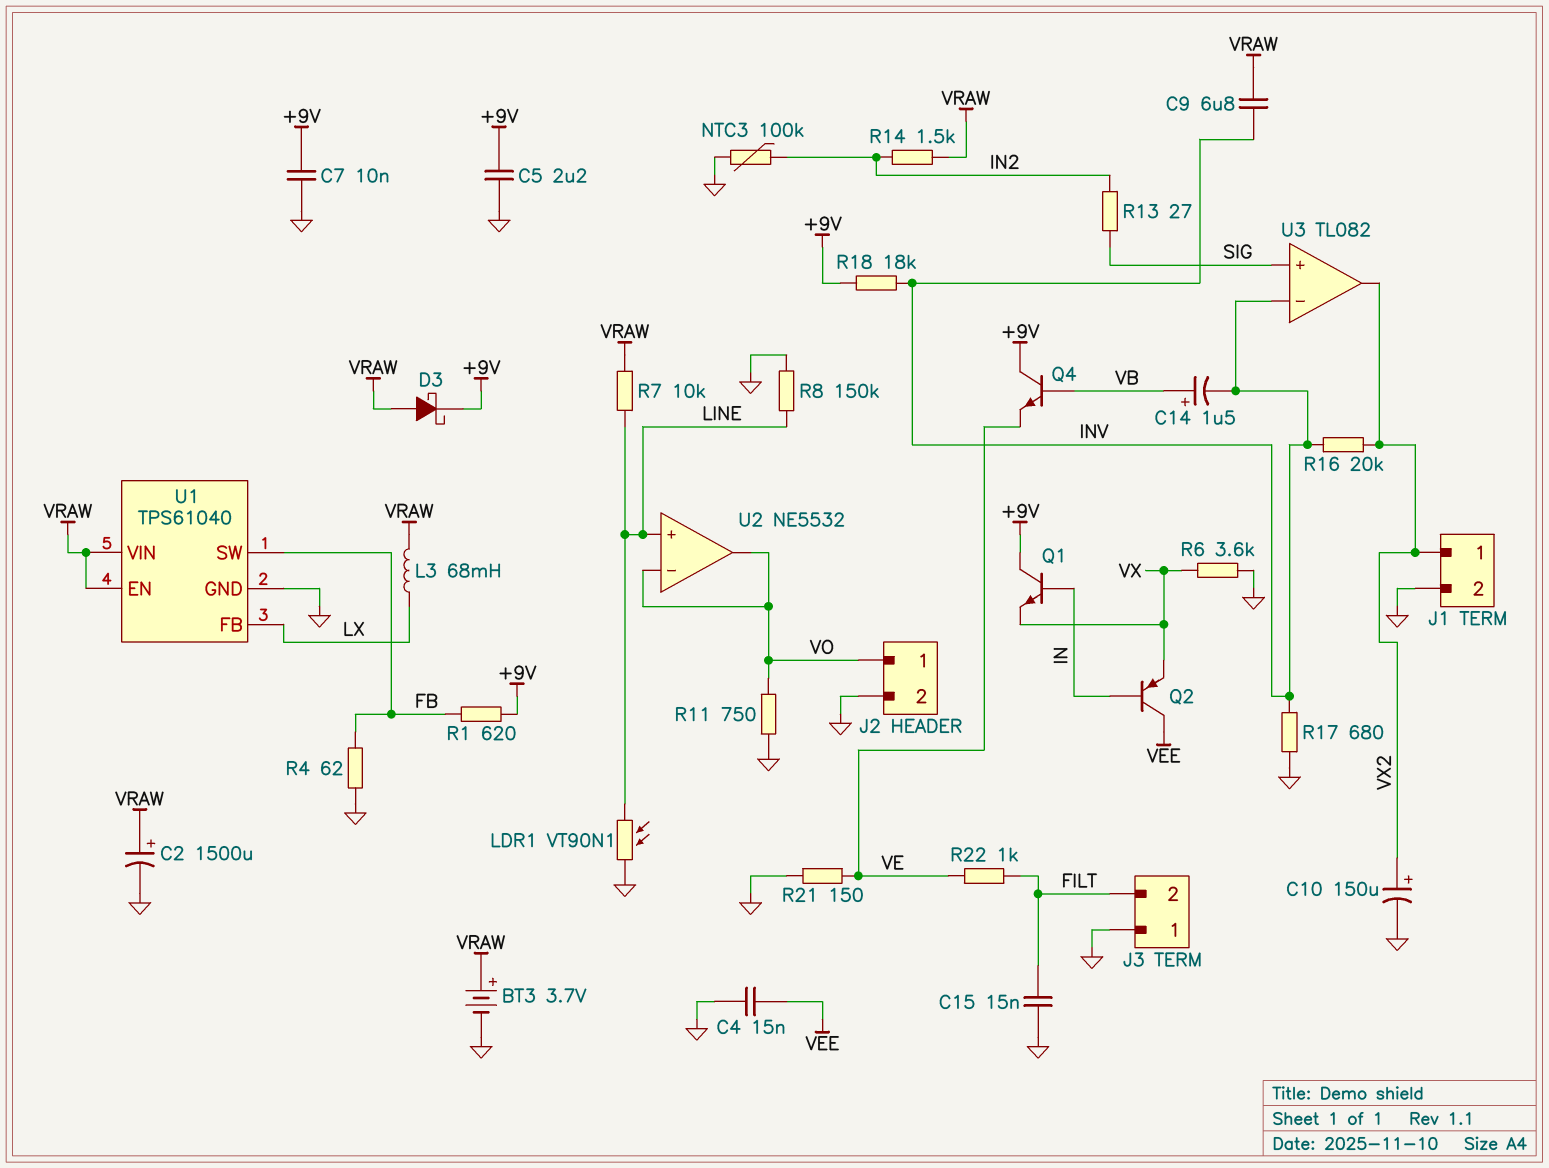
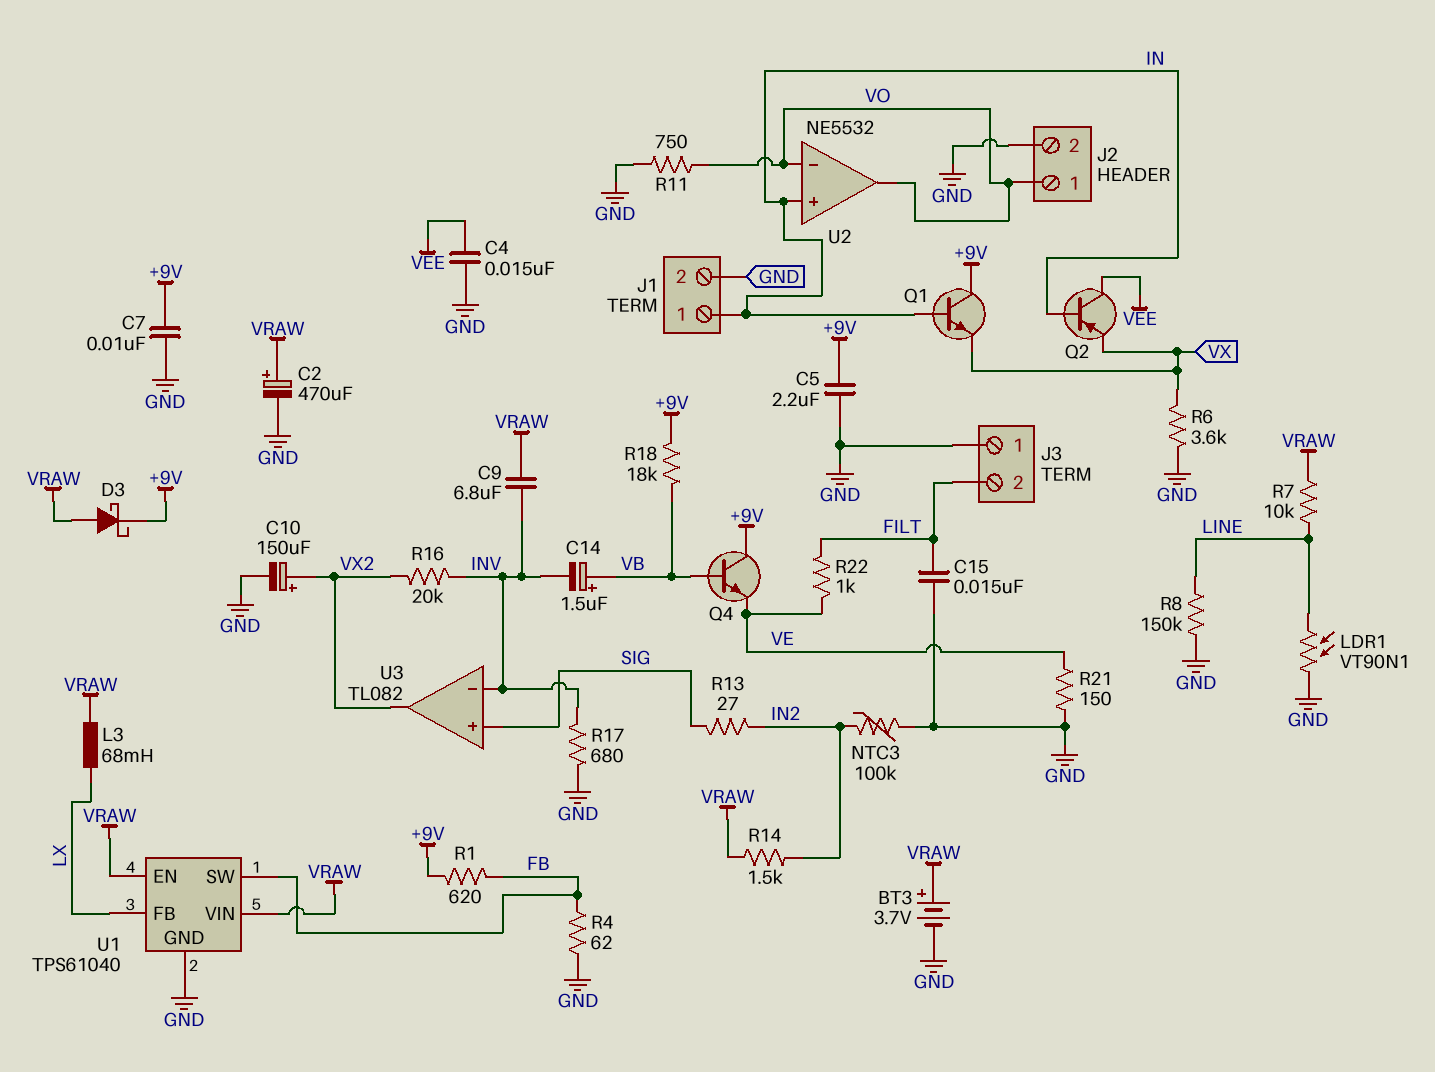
C2: 1500uF (plus VRAW, minus GND) -> 470uF (plus VRAW, minus GND)
J1 pin 1: VX2 -> IN
R18: 18k (+9V, INV) -> 18k (+9V, VB)
U2 pin in+: LINE -> IN

